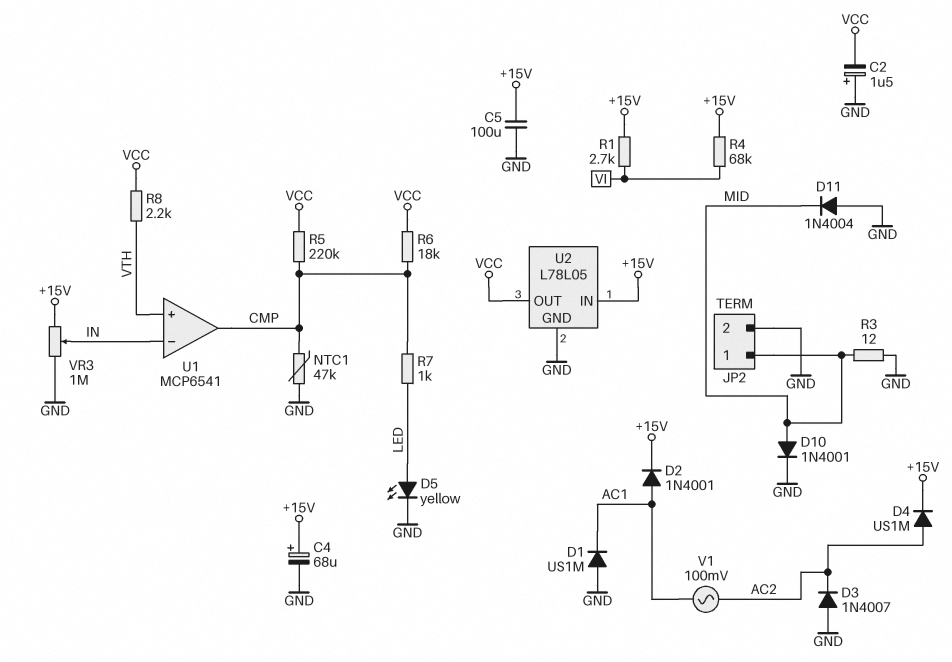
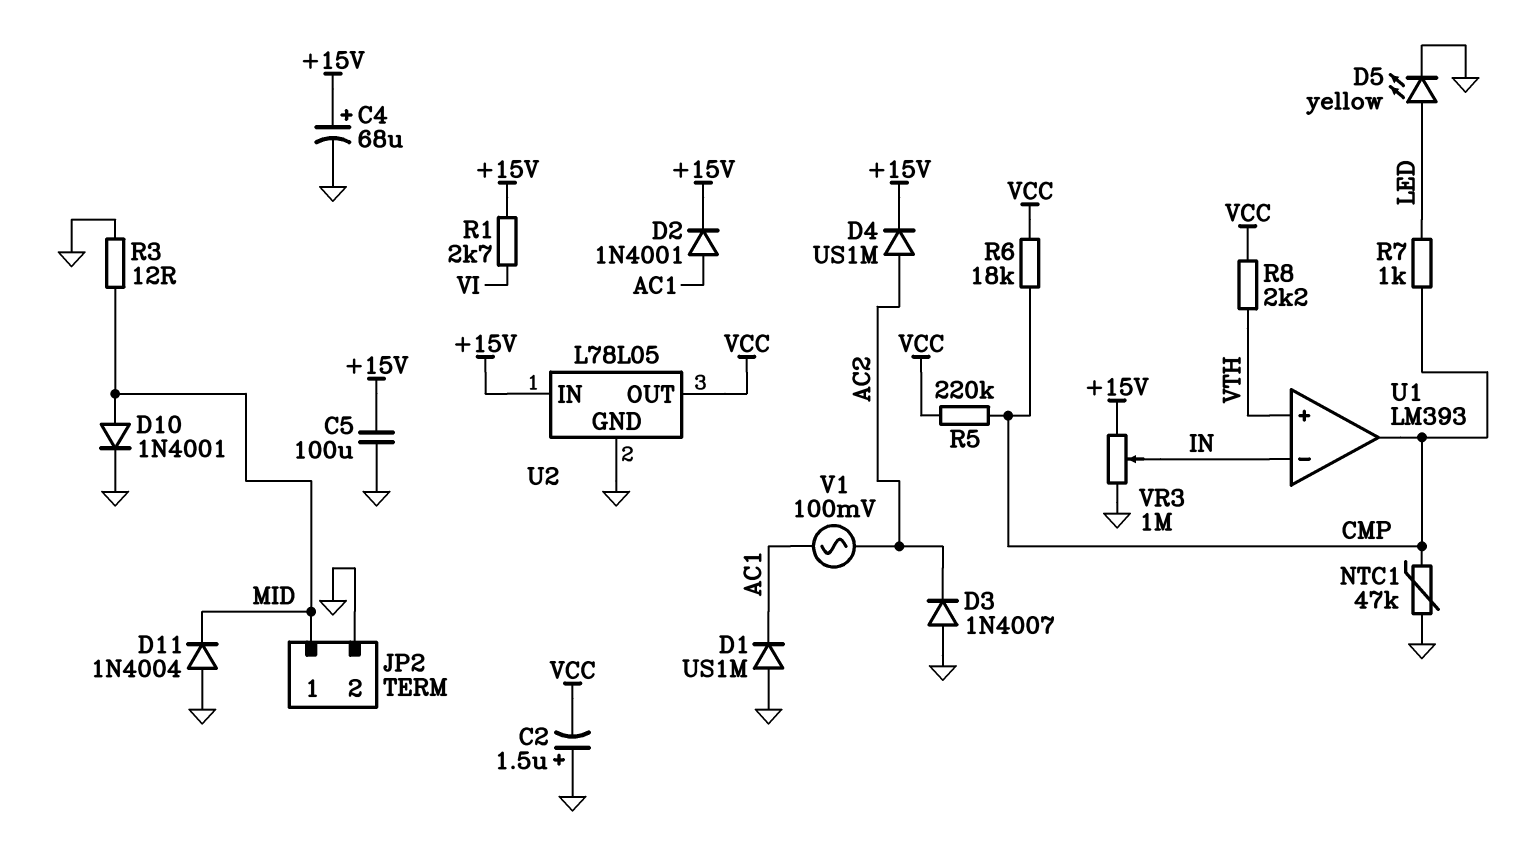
R4: 68k (+15V, VI) -> none
U1: MCP6541 -> LM393

